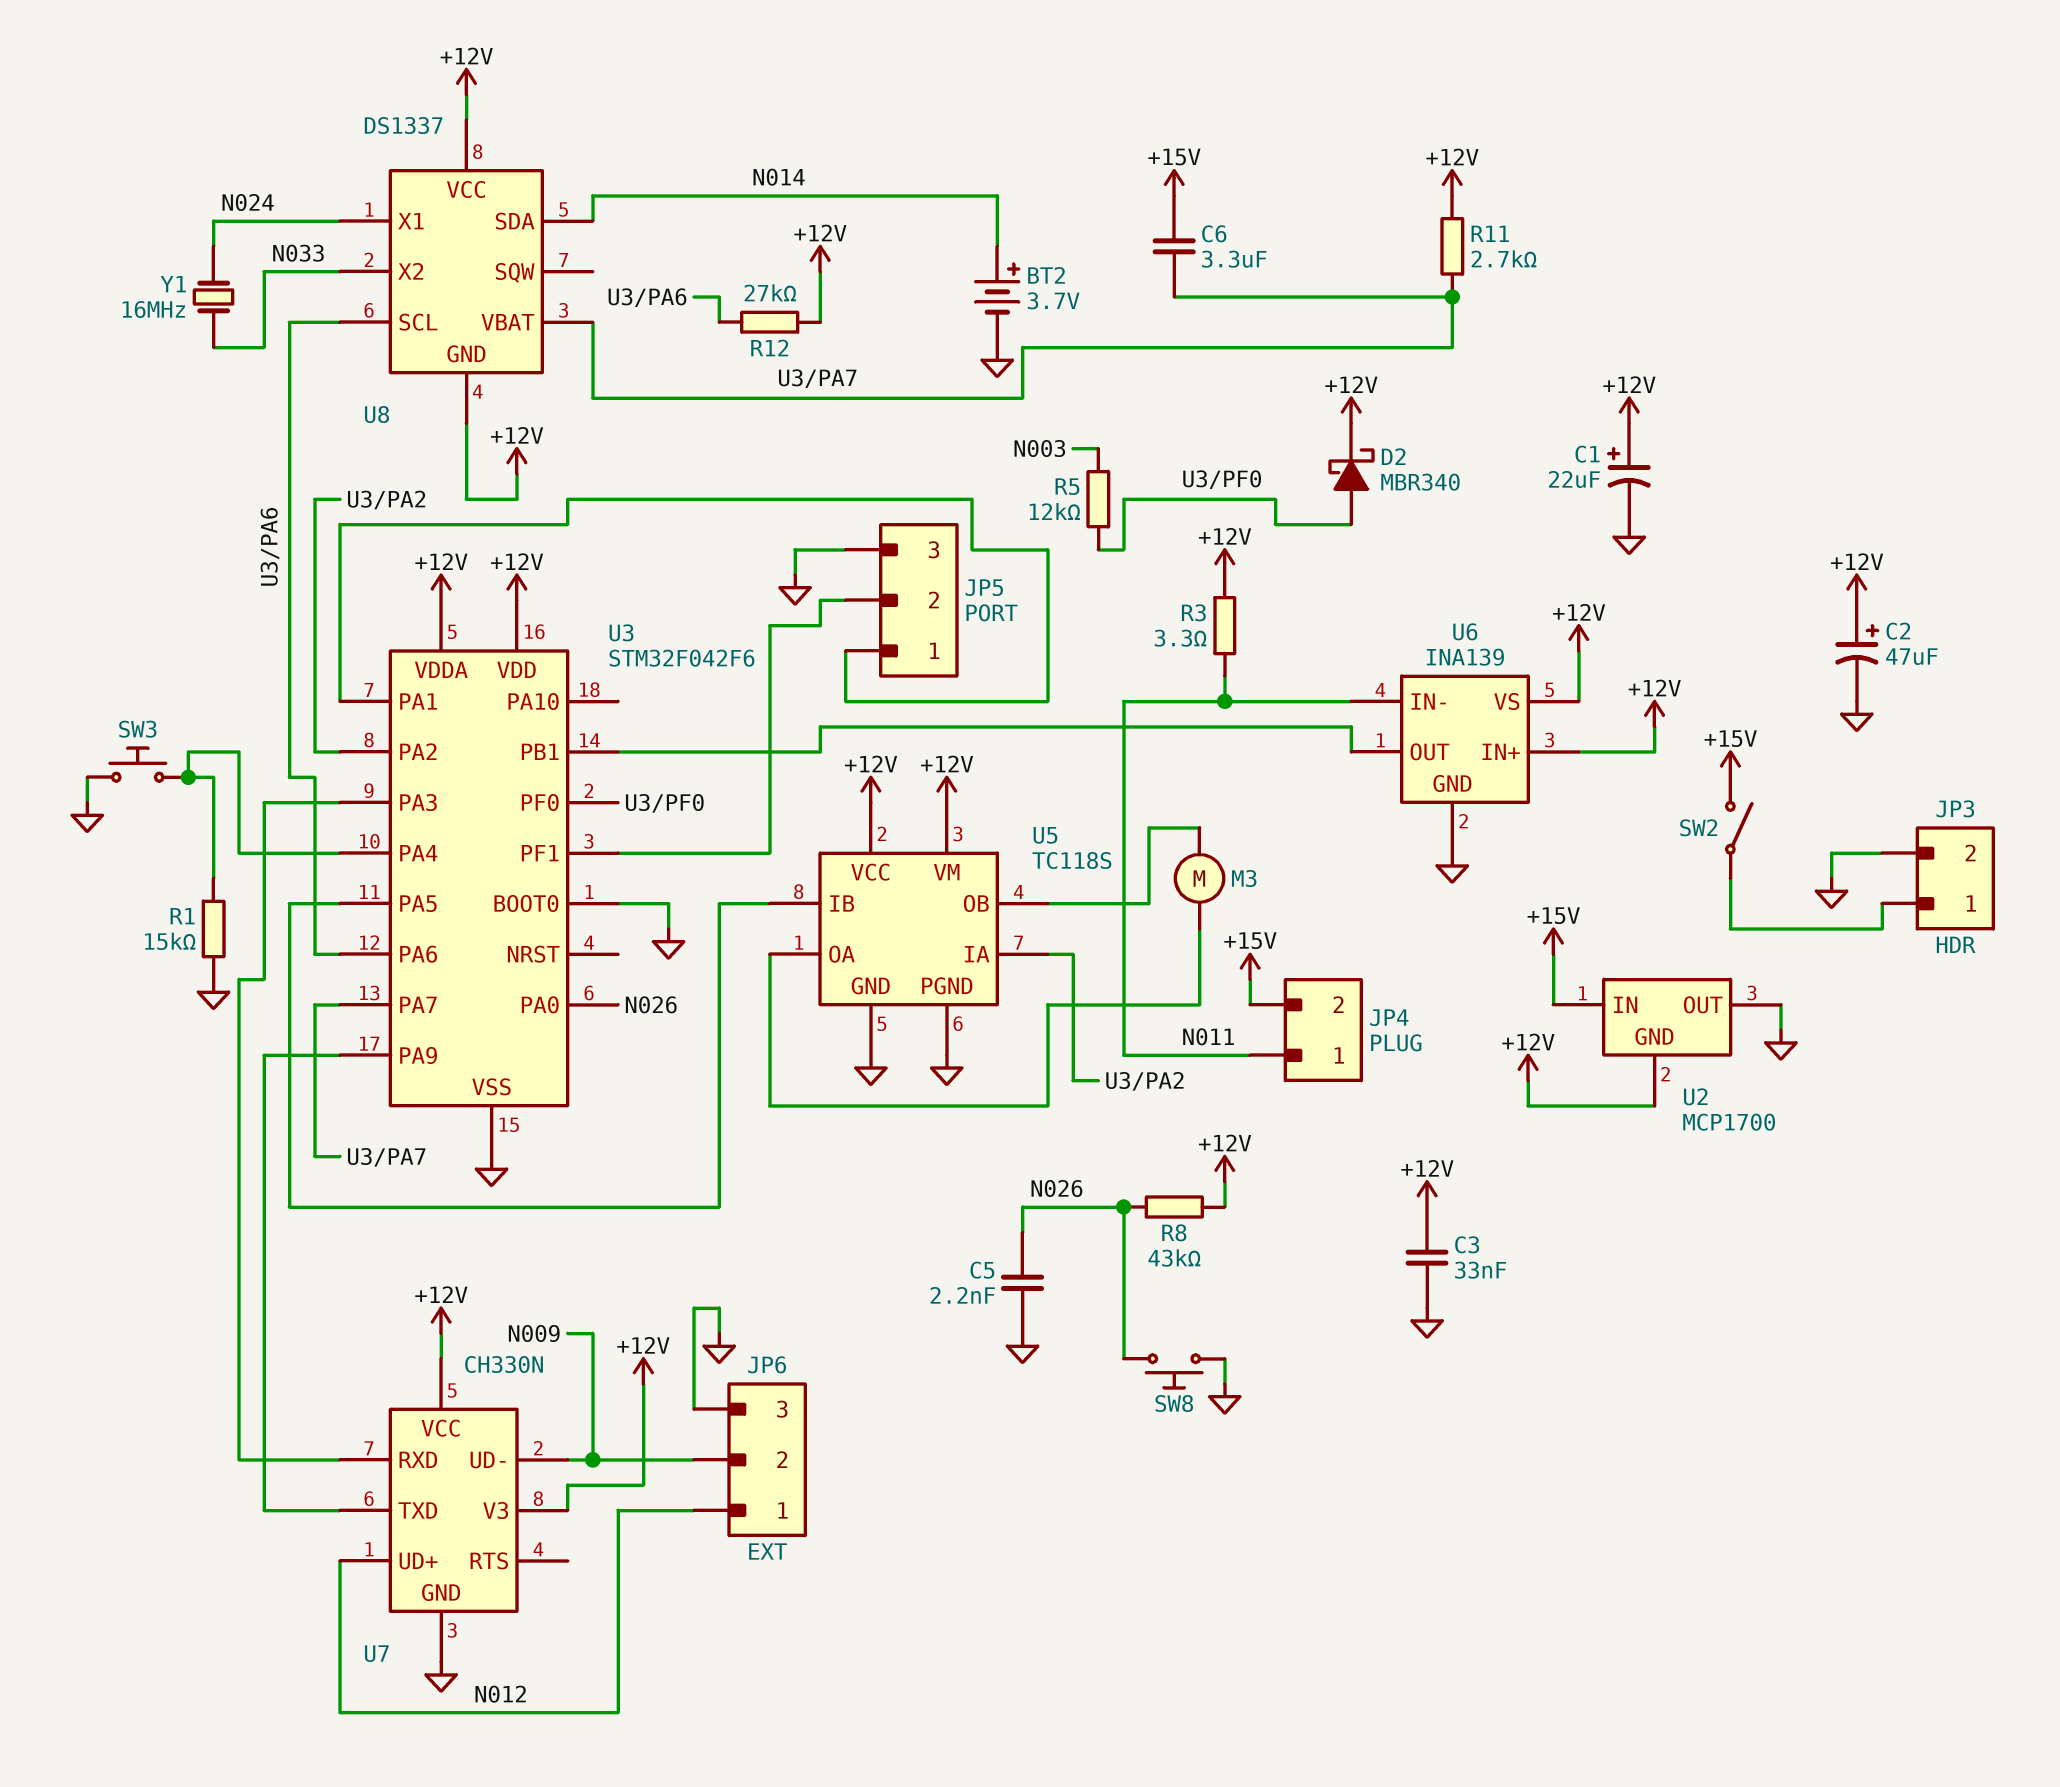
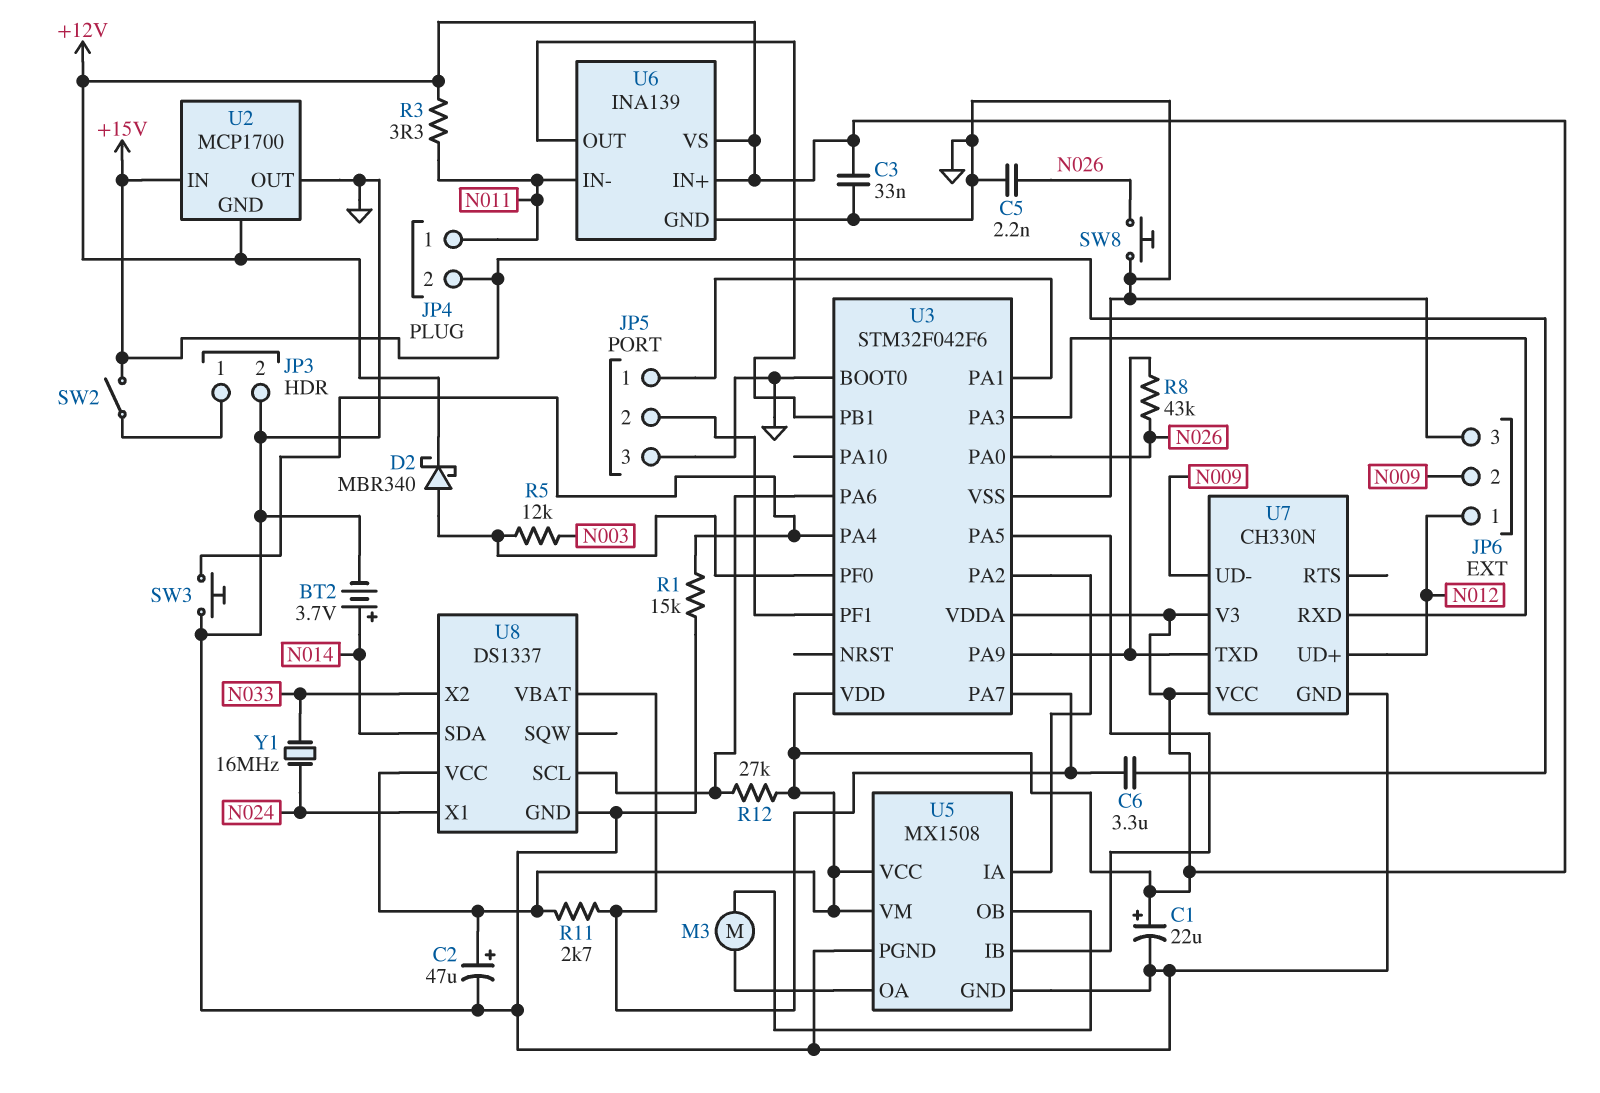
R8: 43k (+12V, N026) -> 43k (N026, U3/PA9)
U5: TC118S -> MX1508
U8 pin GND: +12V -> GND

